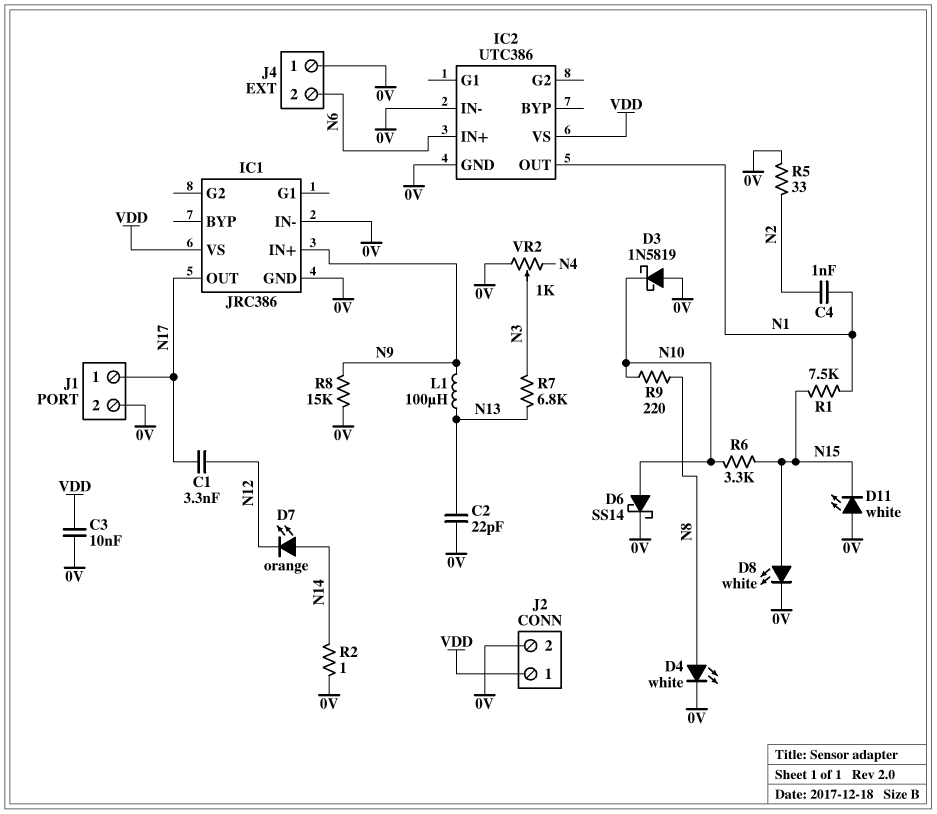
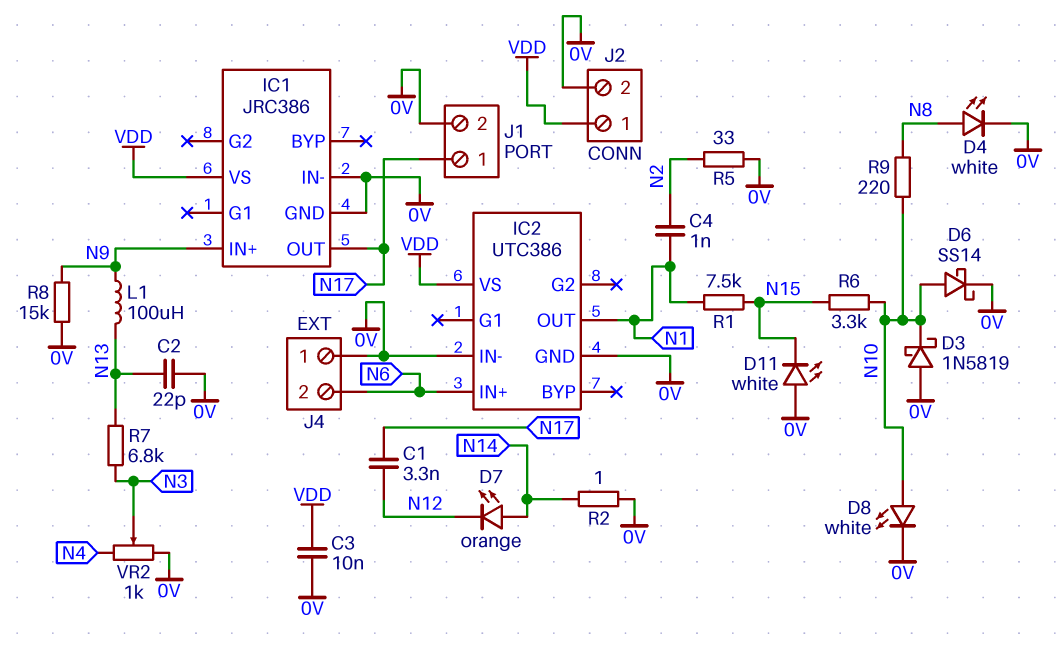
D8: LED white (A N15, K 0V) -> LED white (A N10, K 0V)

